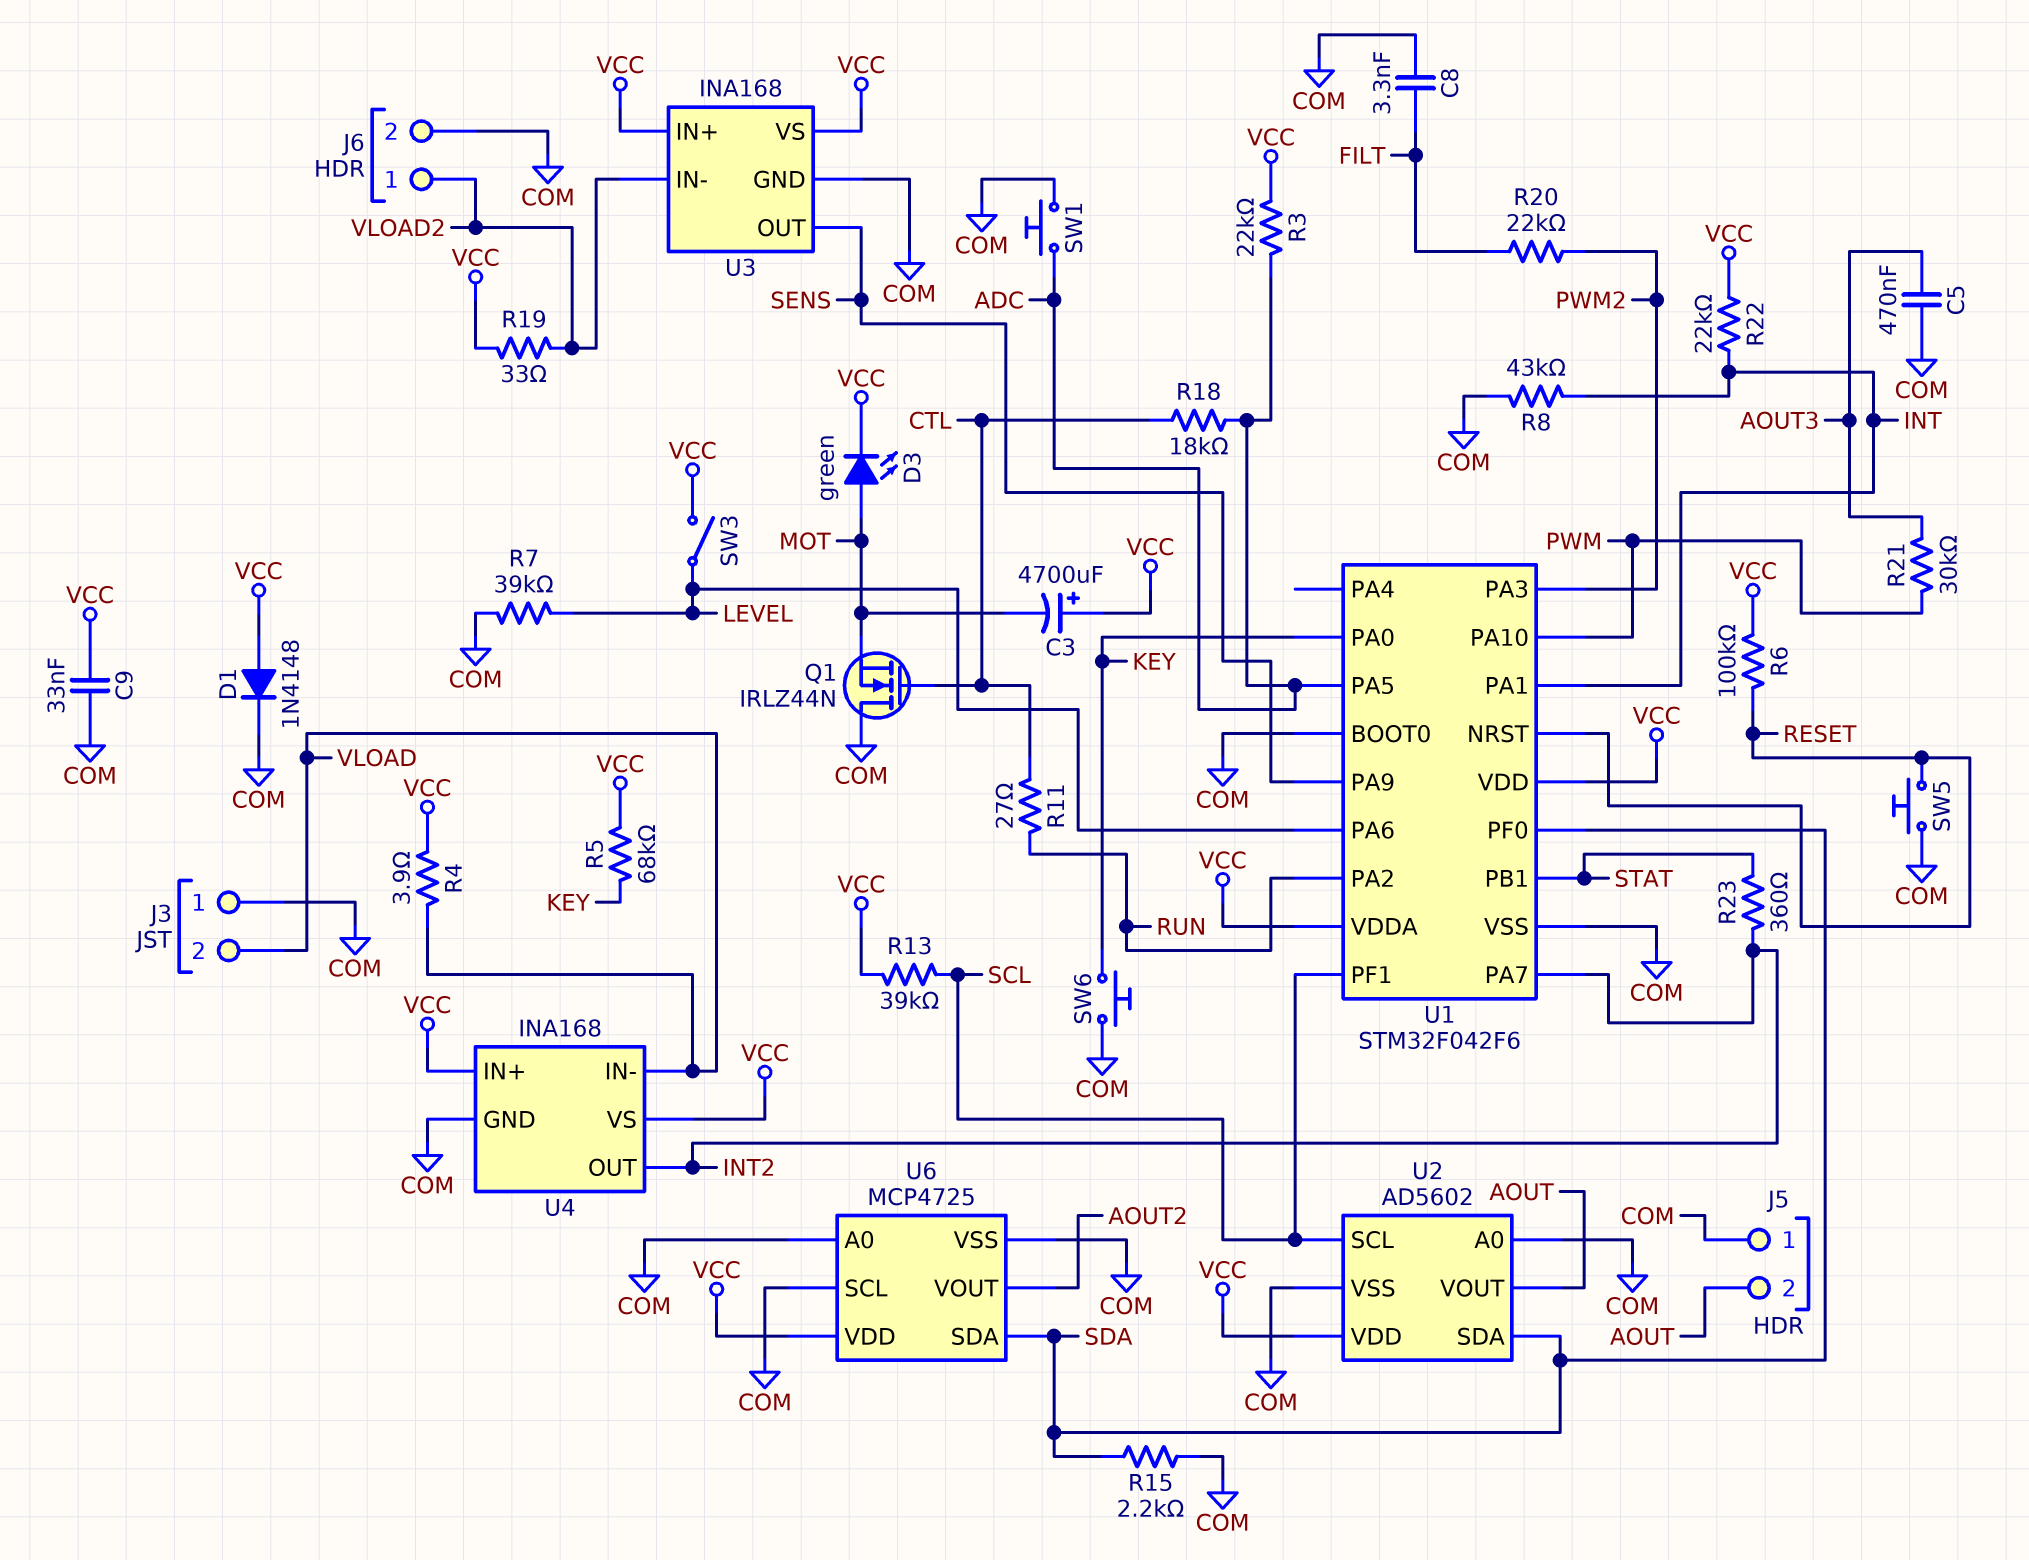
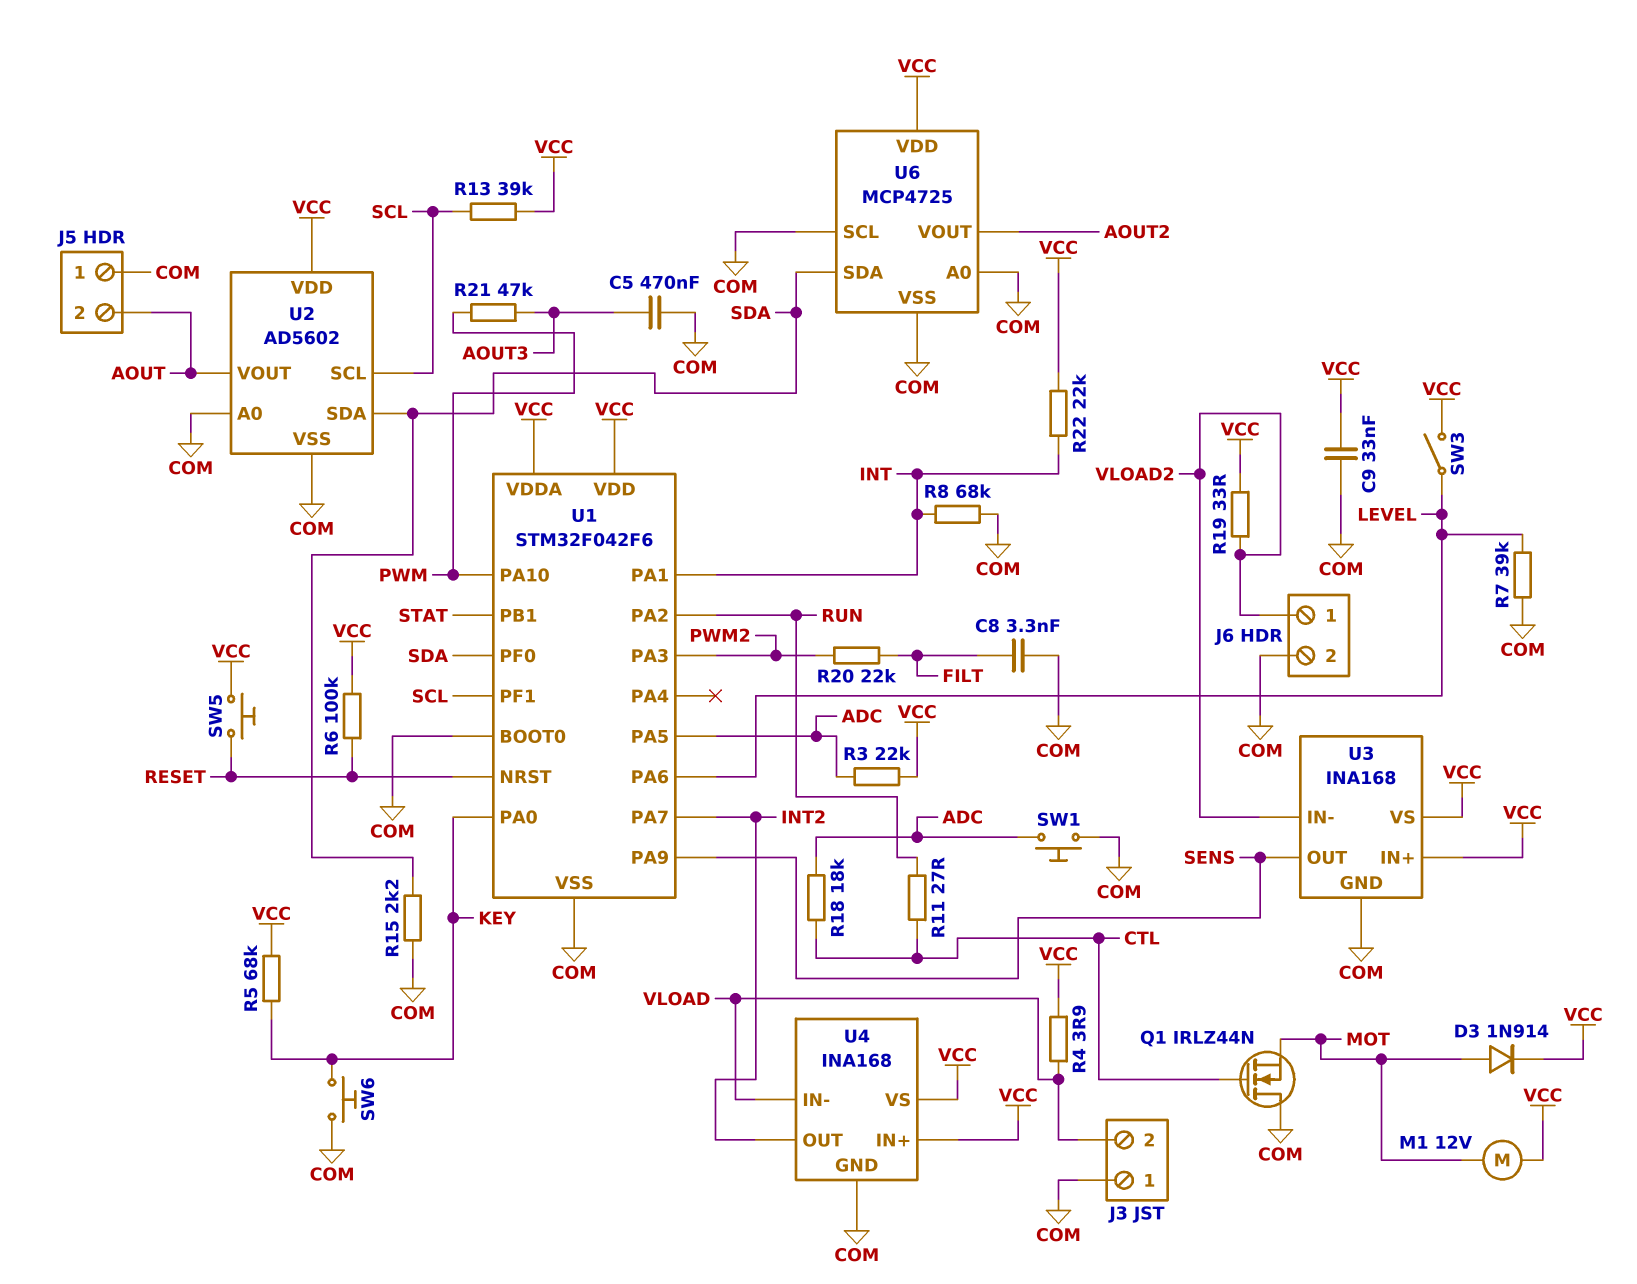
C3: 4700uF (plus VCC, minus MOT) -> none
D1: diode 1N4148 (A VCC, K COM) -> none
D3: LED green (A MOT, K VCC) -> diode 1N914 (A MOT, K VCC)
M1: none -> motor 12V (MOT, VCC)
R8: 43k (COM, INT) -> 68k (COM, INT)
R21: 30k (AOUT3, PWM) -> 47k (AOUT3, PWM)
R23: 360 (INT2, STAT) -> none
SW5: button (COM, RESET) -> button (RESET, VCC)

